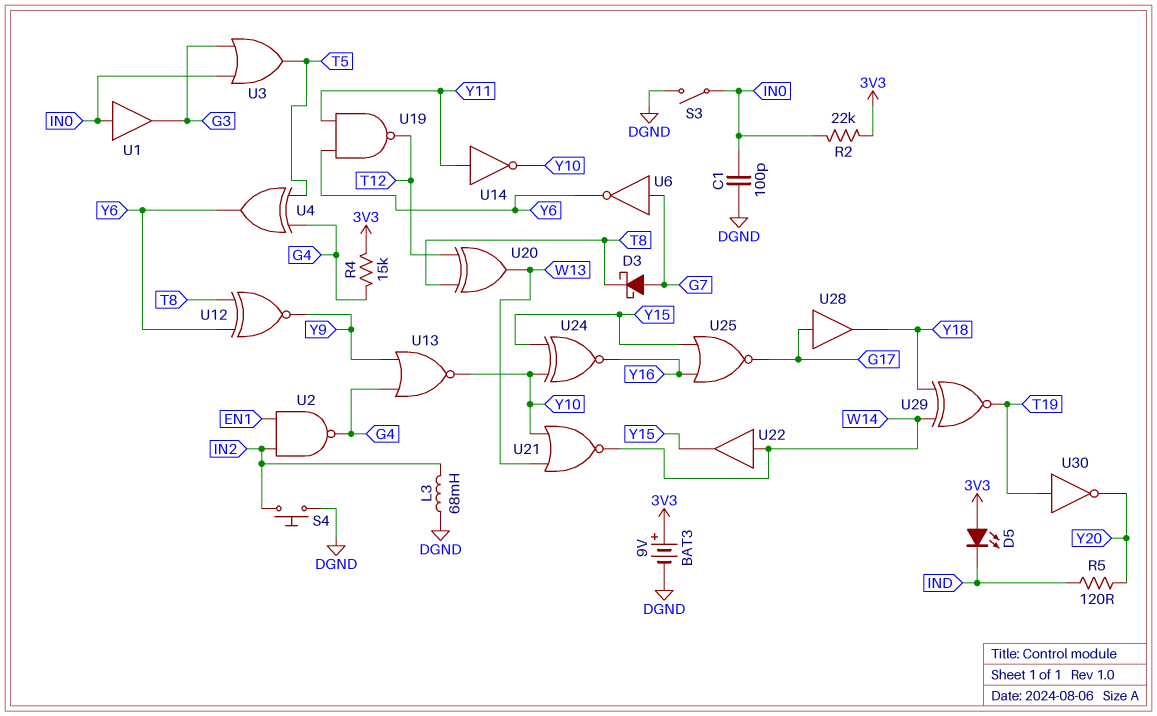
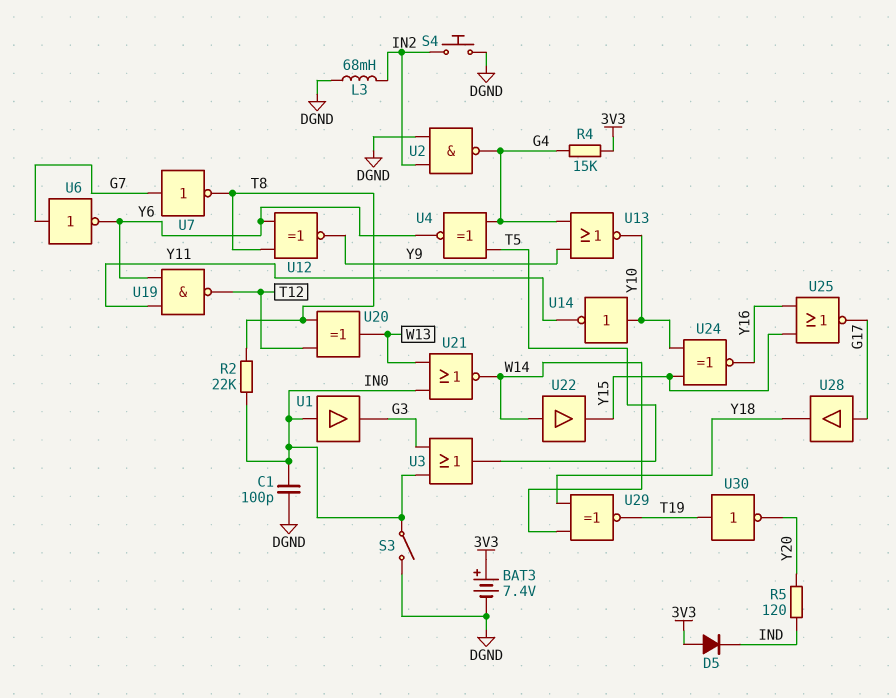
BAT3: 9V (plus 3V3, minus DGND) -> 7.4V (plus 3V3, minus DGND)
D3: schottky (A G7, K T8) -> none
D5: LED (A 3V3, K IND) -> diode (A 3V3, K IND)
R2: 22k (3V3, IN0) -> 22k (IN0, T8)
U2: NAND (in EN1, in IN2, out G4) -> NAND (in DGND, in IN2, out G4)
U4: XOR (in G4, in T5, out Y6) -> XNOR (in G4, in T5, out Y6)
U7: none -> NOT (in G7, out T8)
U14: NOT (in Y11, out Y10) -> NOT (in Y10, out Y11)
U21: NOR (in W13, in Y10, out W14) -> NOR (in IN0, in W13, out W14)

